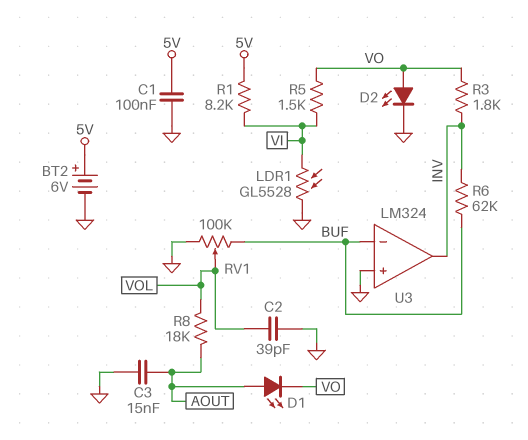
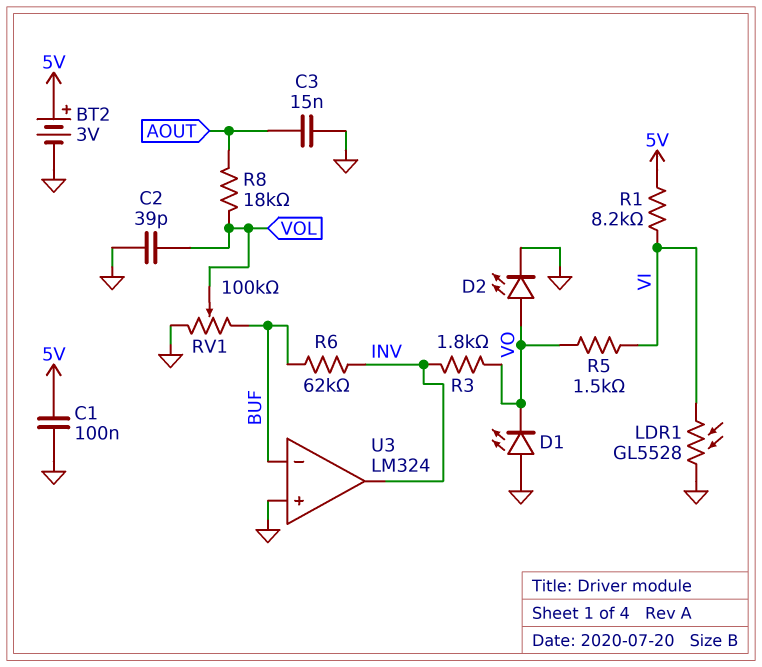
BT2: 6V (plus 5V, minus GND) -> 3V (plus 5V, minus GND)
D1: LED (A AOUT, K VO) -> LED (A GND, K VO)

